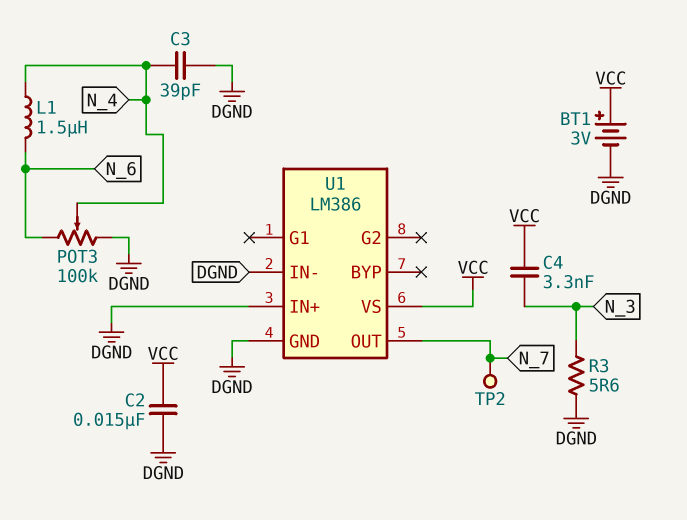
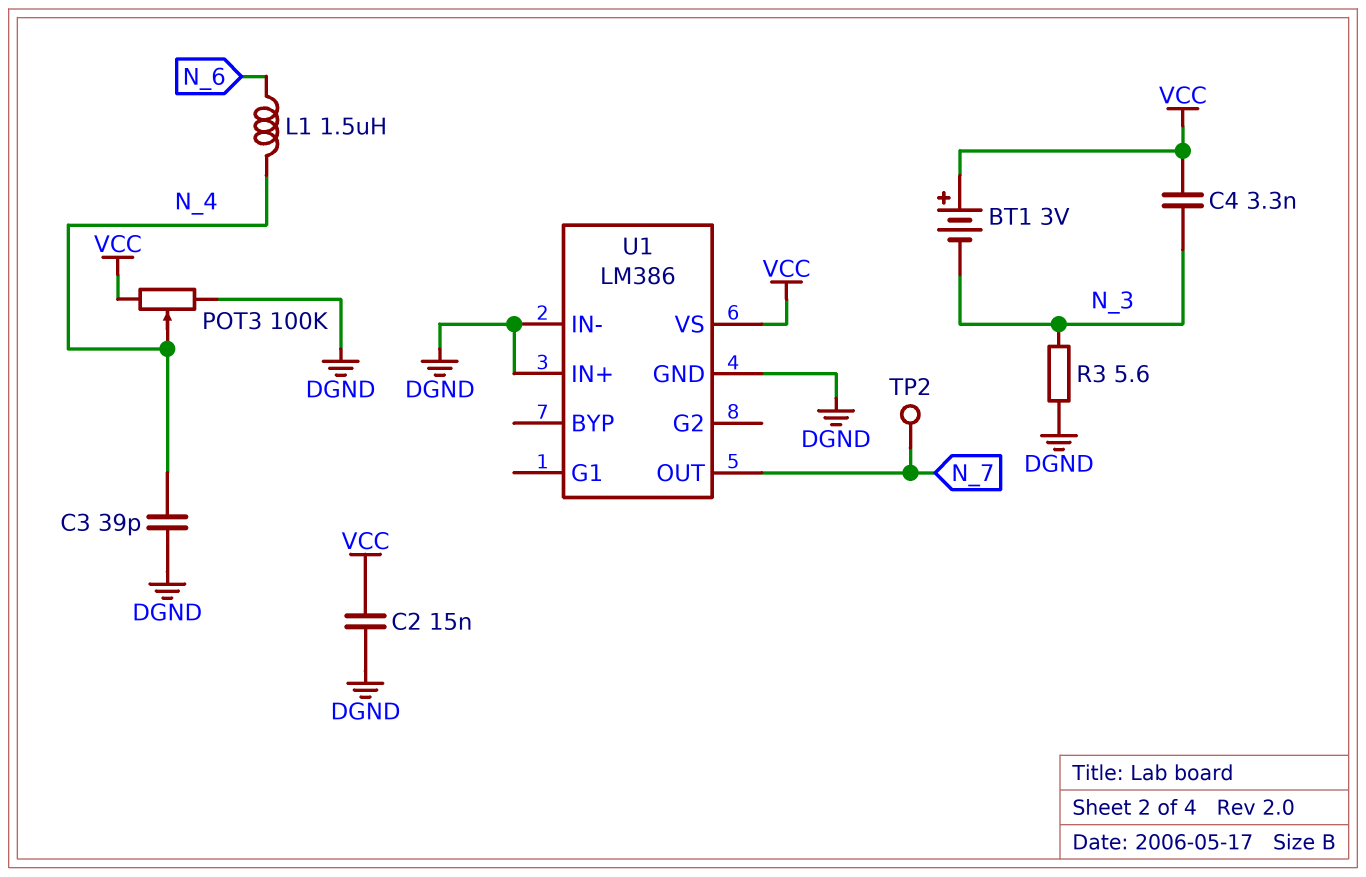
BT1: 3V (plus VCC, minus DGND) -> 3V (plus VCC, minus N_3)
POT3: 100k (DGND, N_6, wiper N_4) -> 100k (DGND, VCC, wiper N_4)

